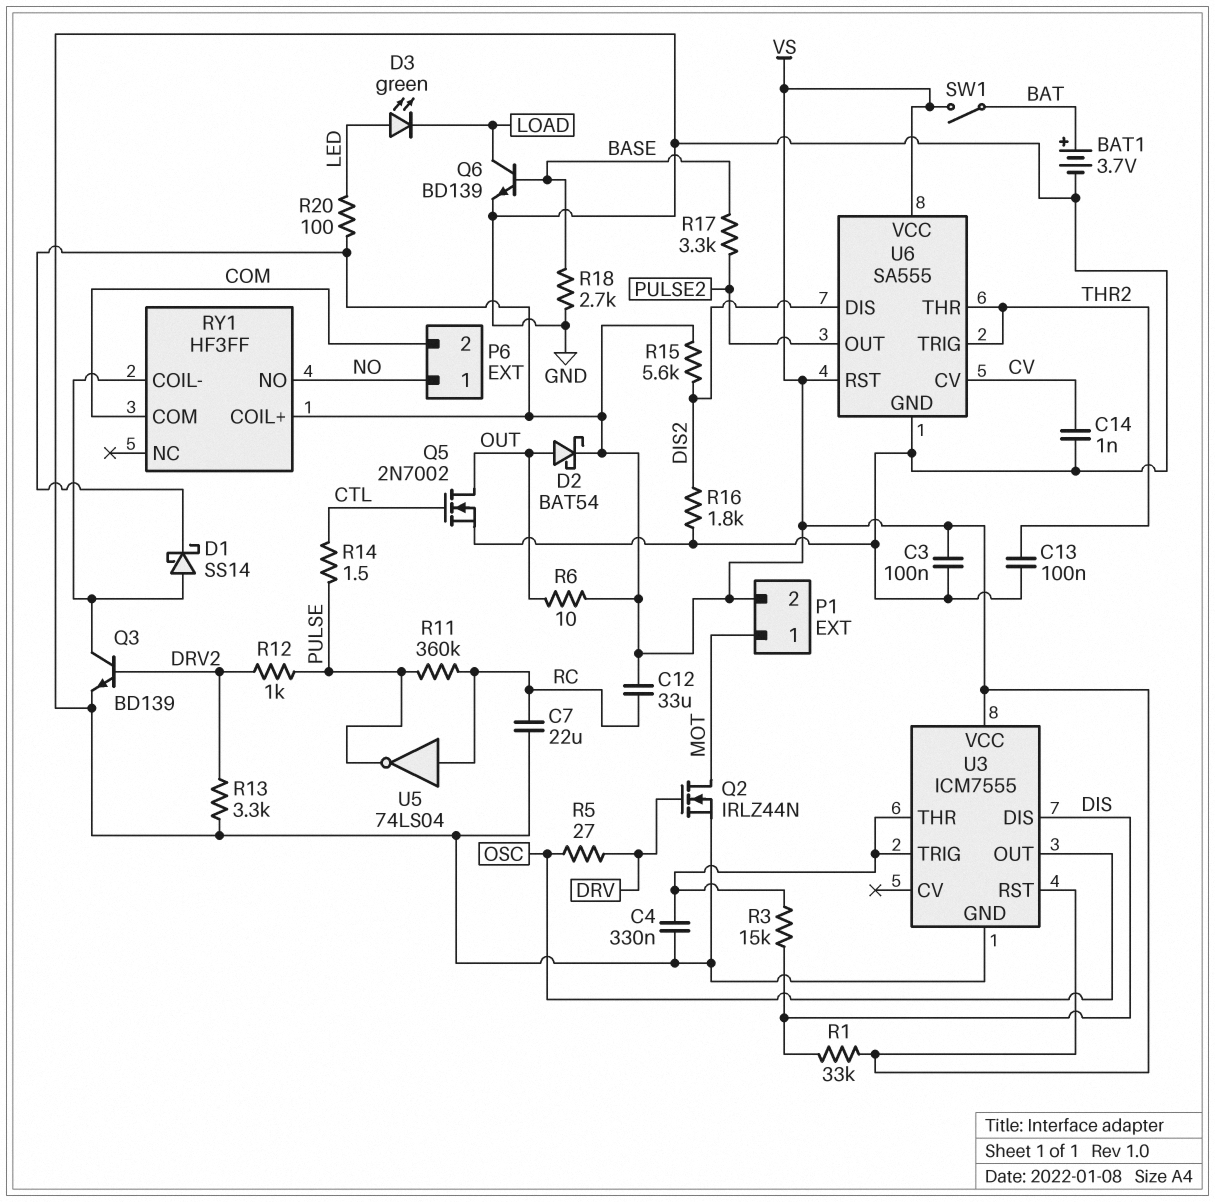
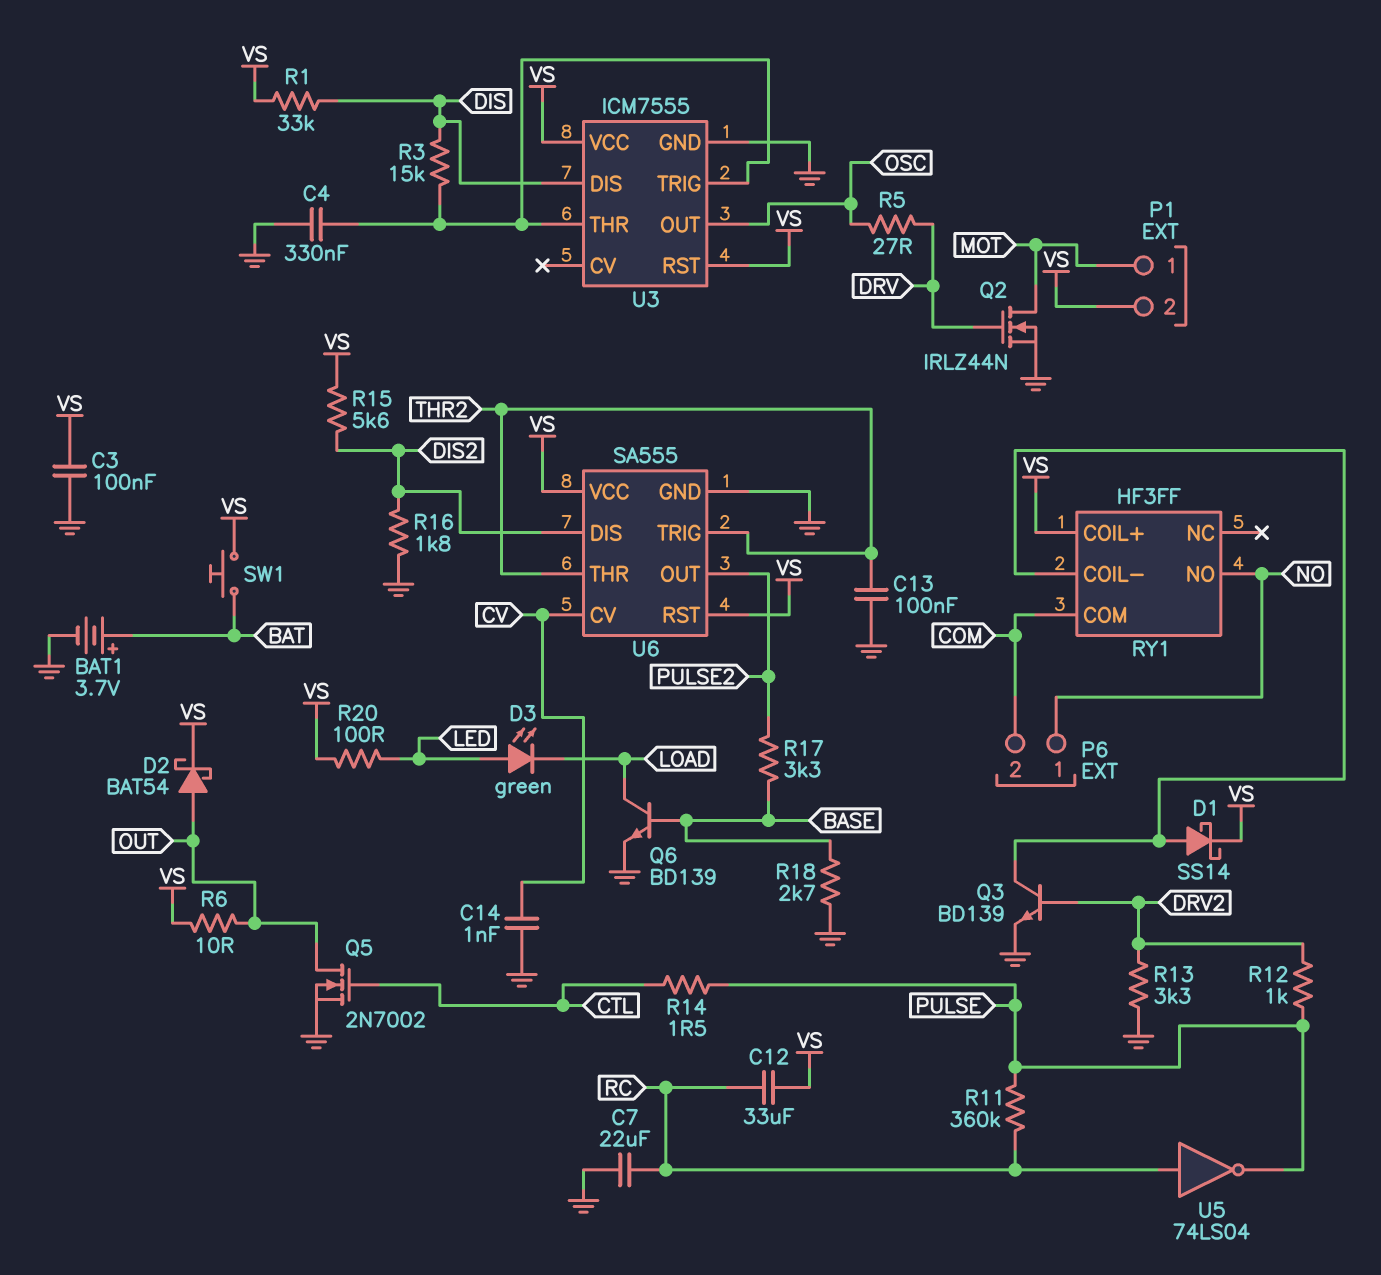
SW1: switch (BAT, VS) -> button (BAT, VS)

